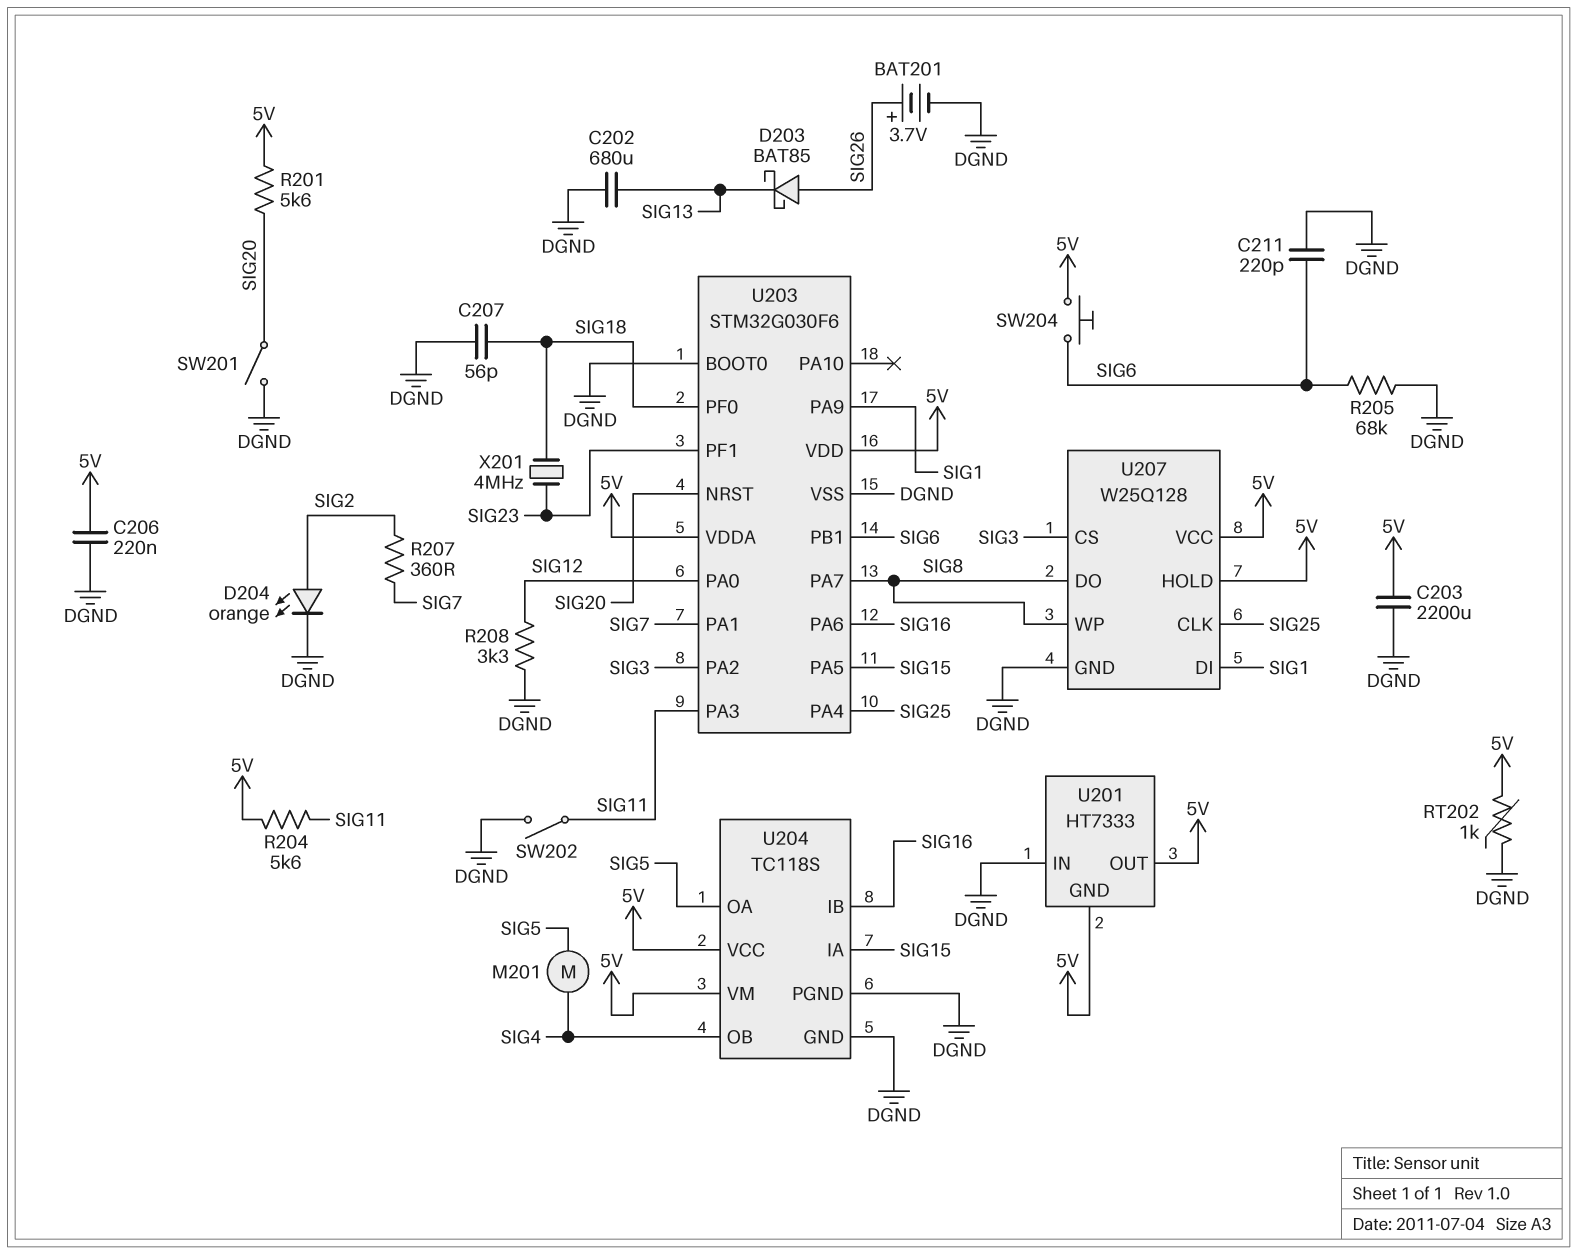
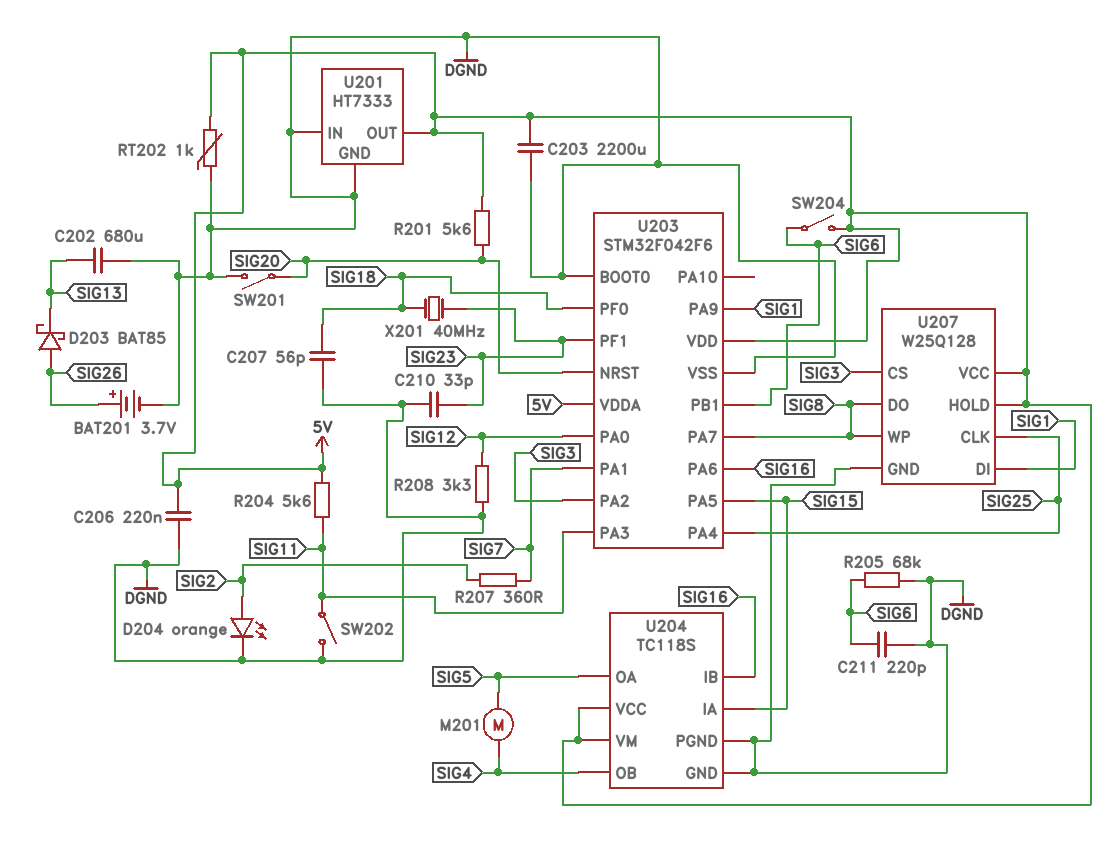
C210: none -> 33pF (DGND, SIG23)
SW204: button (5V, SIG6) -> switch (5V, SIG6)
U201 pin GND: 5V -> DGND
U203: STM32G030F6 -> STM32F042F6
X201: 4MHz (SIG18, SIG23) -> 40MHz (SIG18, SIG23)

